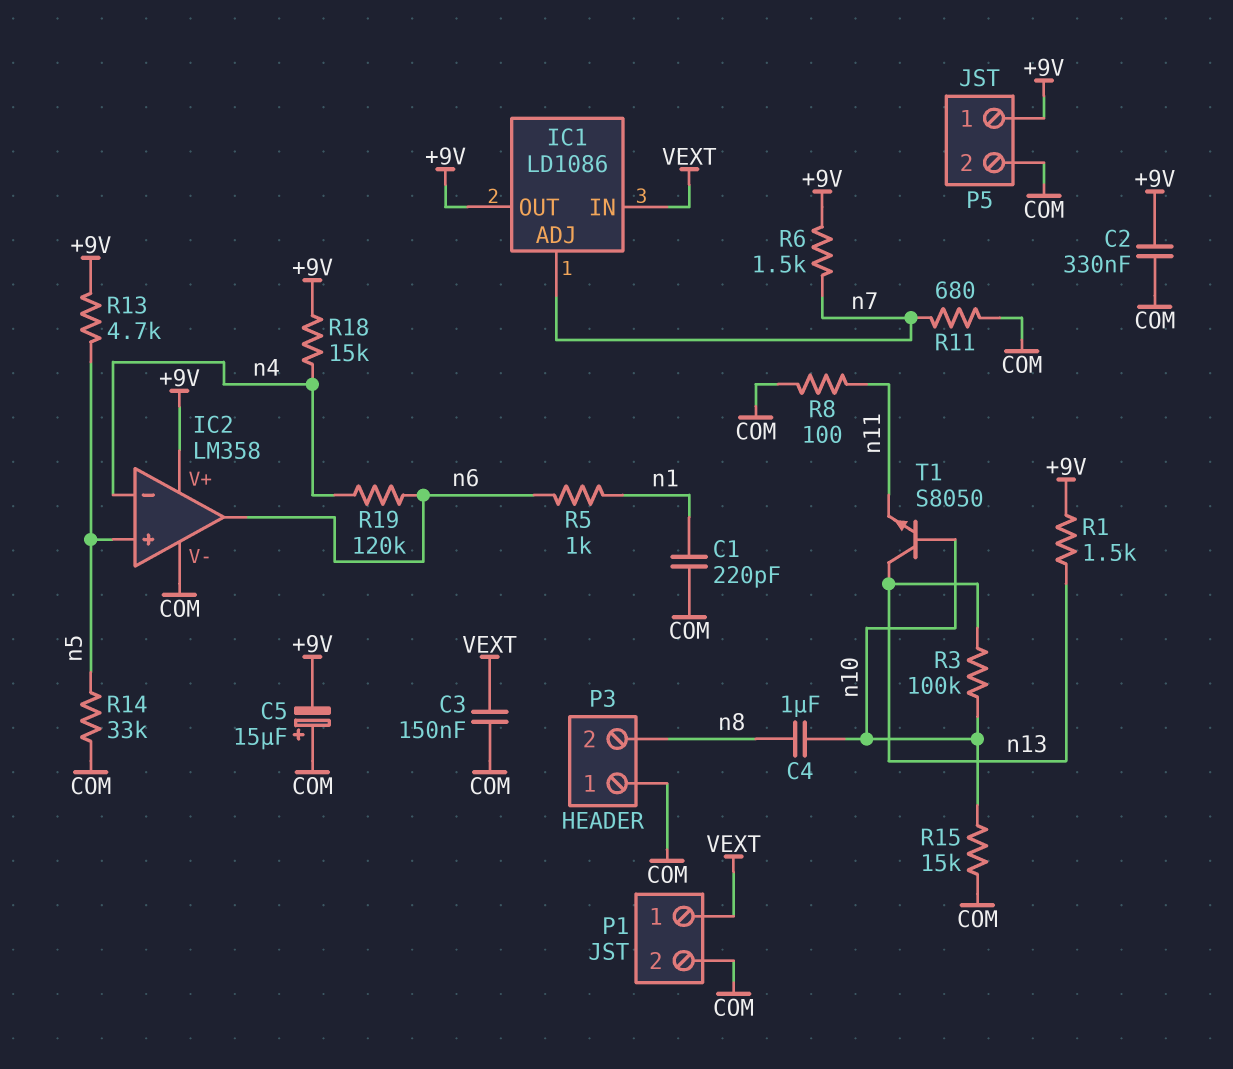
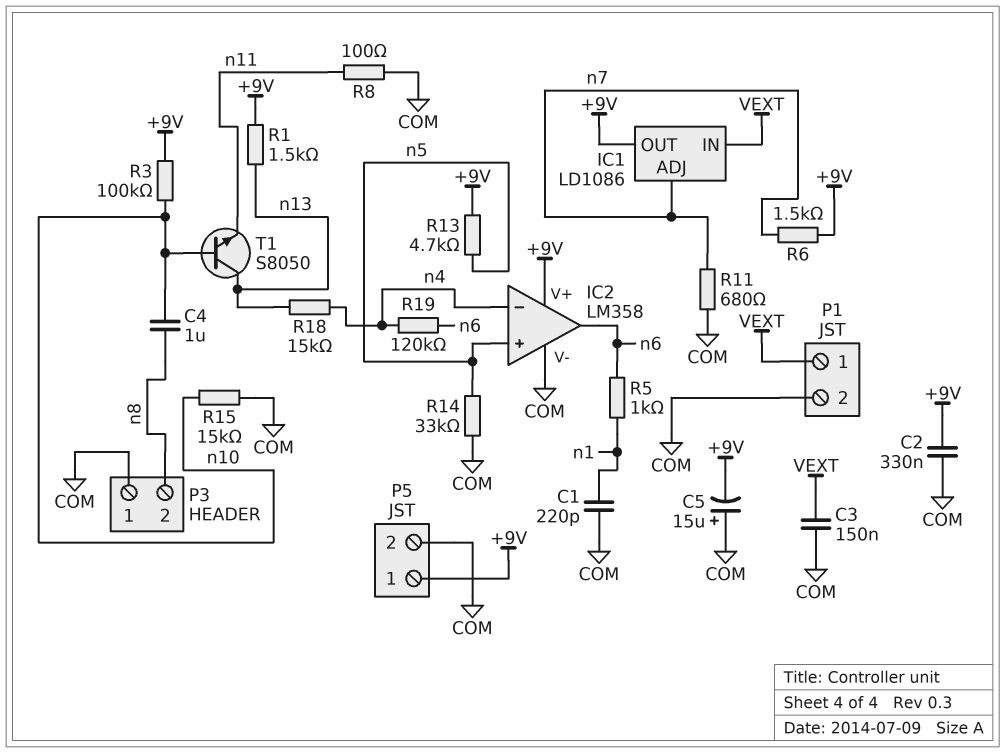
R3: 100k (n10, n13) -> 100k (+9V, n10)
R18: 15k (+9V, n4) -> 15k (n4, n13)

